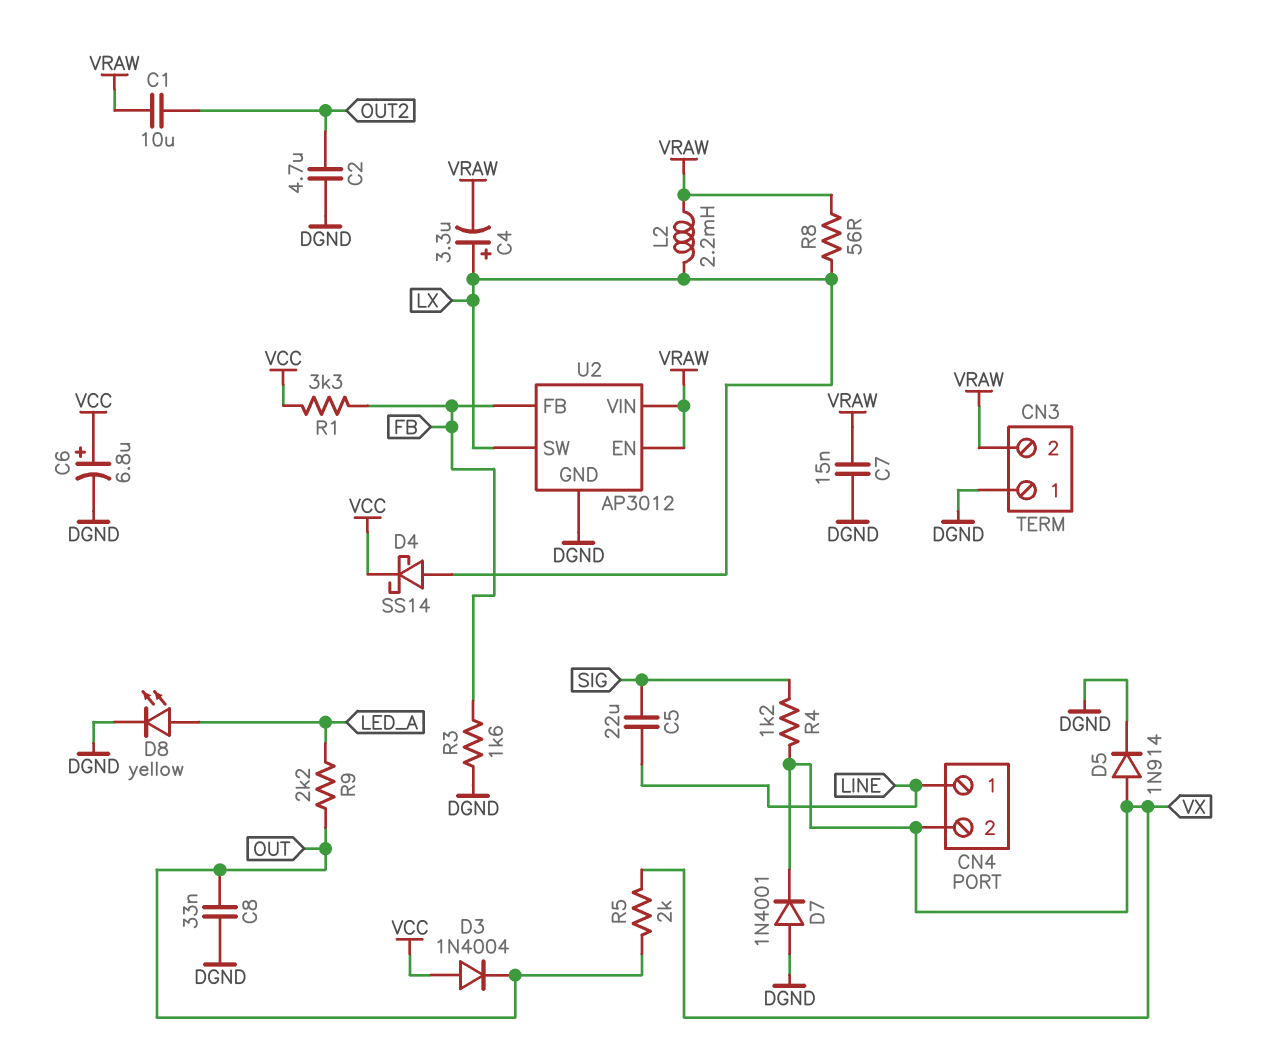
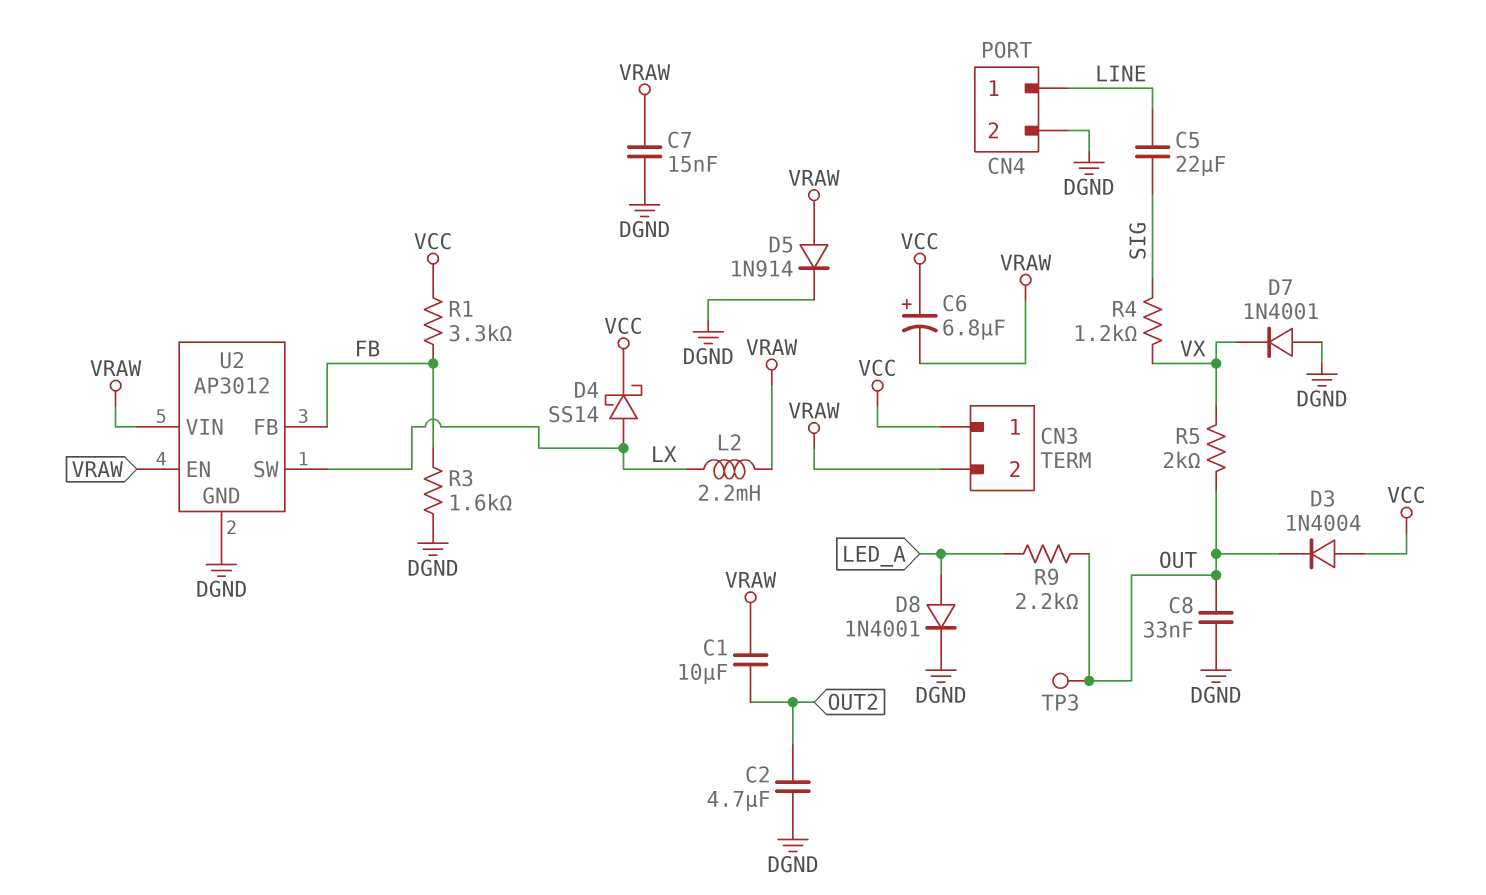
C4: 3.3uF (plus LX, minus VRAW) -> none
C6: 6.8uF (plus VCC, minus DGND) -> 6.8uF (plus VCC, minus VRAW)
CN3 pin 1: DGND -> VCC
CN4 pin 2: VX -> DGND
D5: diode 1N914 (A VX, K DGND) -> diode 1N914 (A VRAW, K DGND)
D8: LED yellow (A LED_A, K DGND) -> diode 1N4001 (A LED_A, K DGND)
R8: 56 (LX, VRAW) -> none
TP3: none -> test point (OUT)

